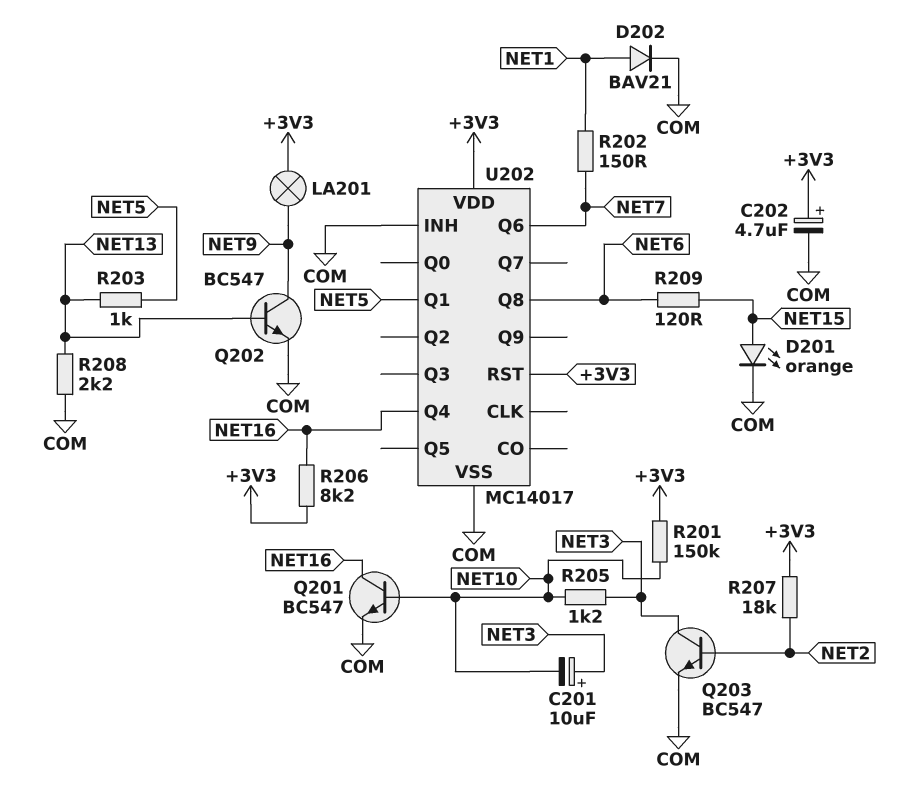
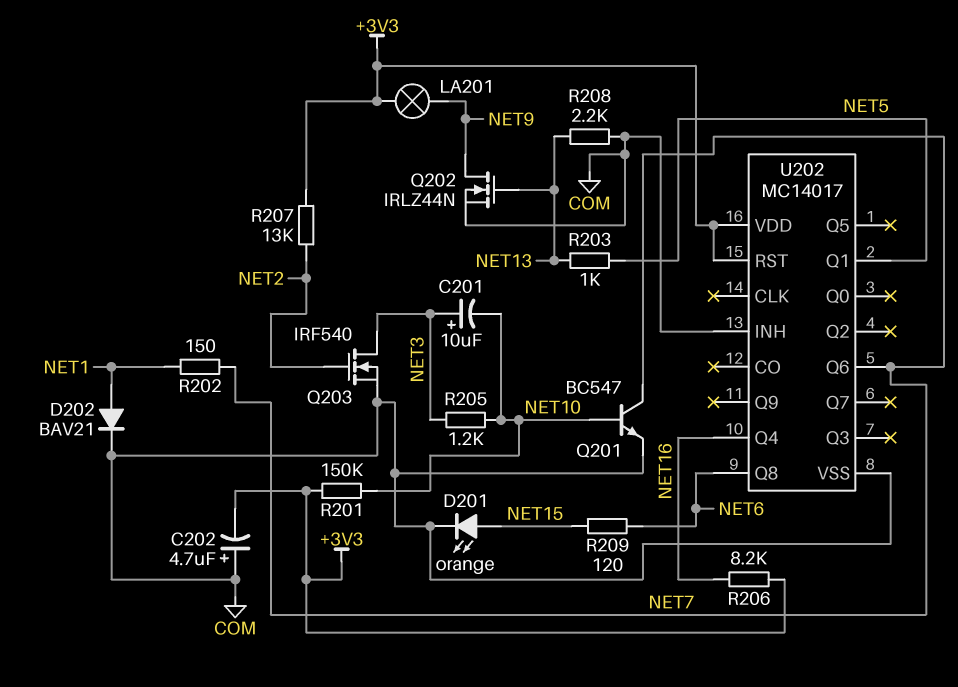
C202: 4.7uF (plus +3V3, minus COM) -> 4.7uF (plus COM, minus +3V3)
Q201: NPN BC547 (B NET10, C NET16, E COM) -> NPN BC547 (B NET10, C NET7, E COM)
Q202: NPN BC547 (B NET13, C NET9, E COM) -> NMOS IRLZ44N (G NET13, D NET9, S COM)
Q203: NPN BC547 (B NET2, C NET3, E COM) -> NMOS IRF540 (G NET2, D NET3, S COM)
R207: 18k (+3V3, NET2) -> 13k (+3V3, NET2)

